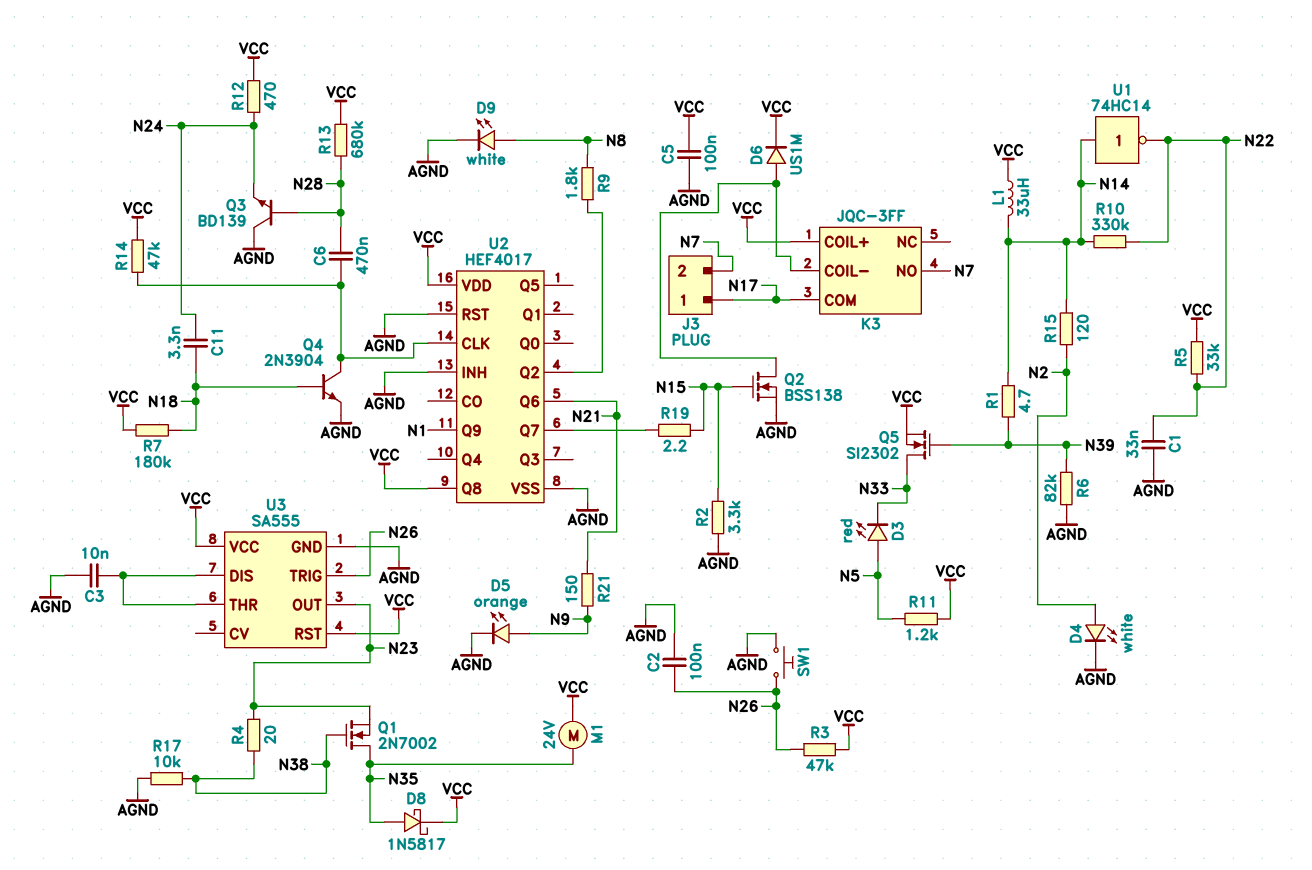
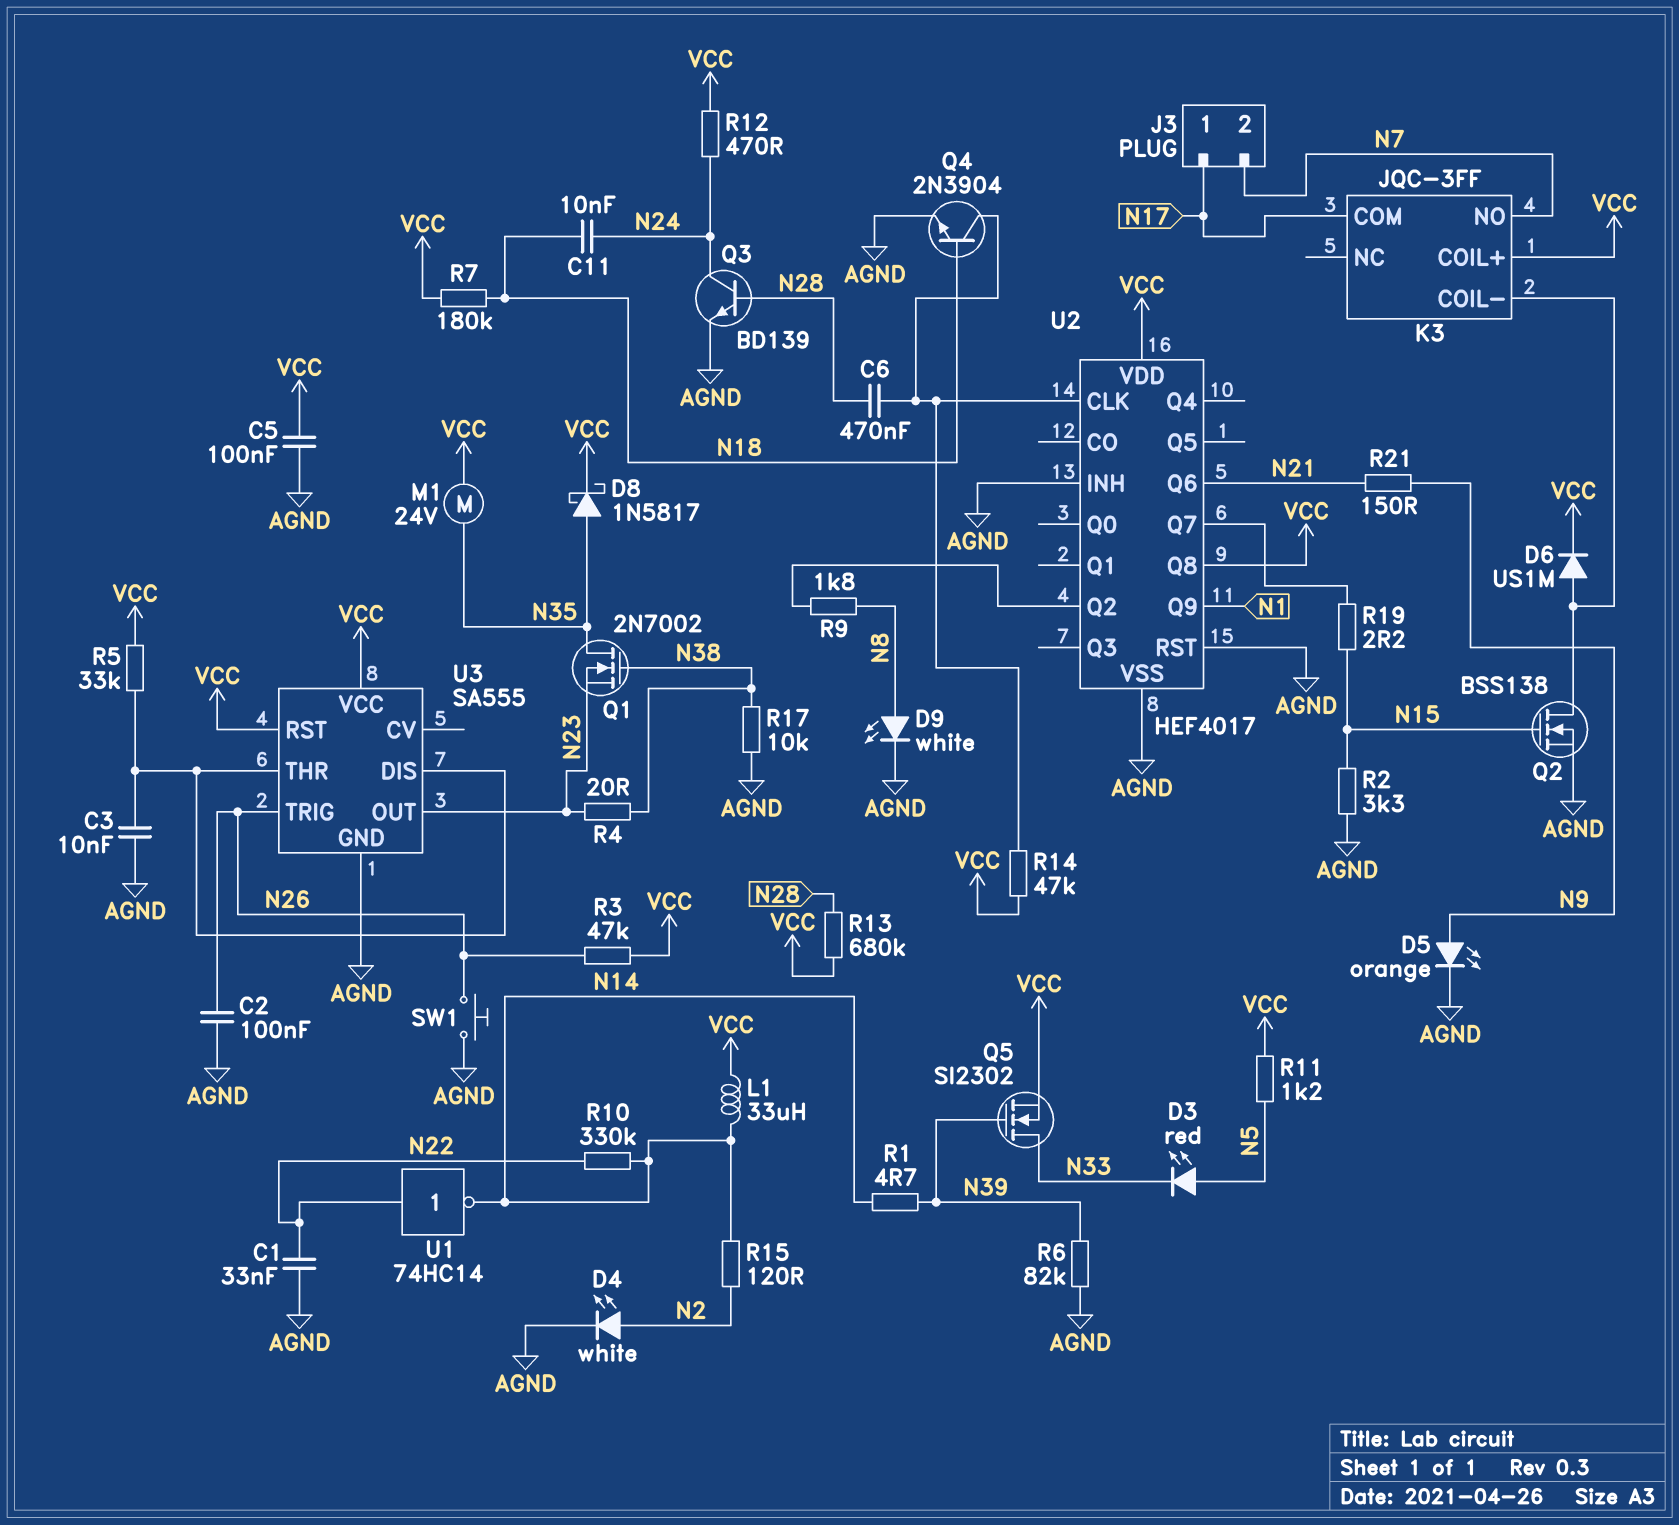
C11: 3.3nF (N18, N24) -> 10nF (N18, N24)
Q3: NPN BD139 (B N28, C AGND, E N24) -> NPN BD139 (B N28, C N24, E AGND)
R5: 33k (N22, VCC) -> 33k (U3/DIS, VCC)
U1: NOT 74HC14 (in N14, out N22) -> NOT 74HC14 (in N22, out N14)

